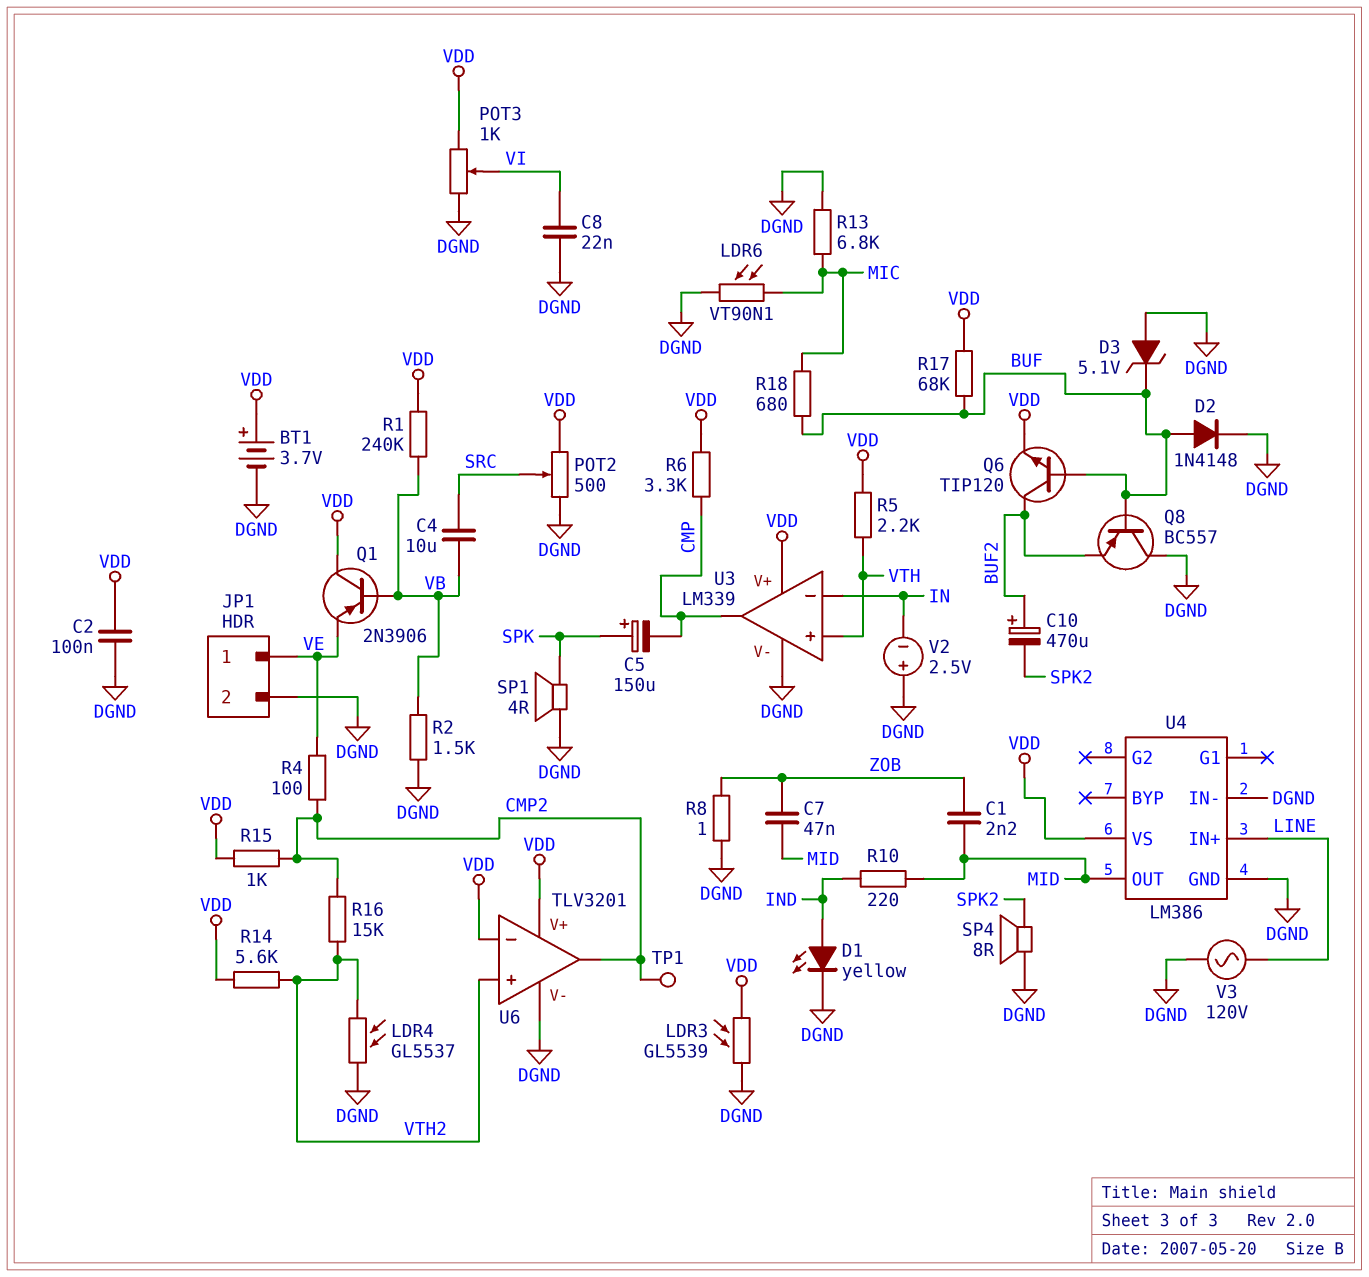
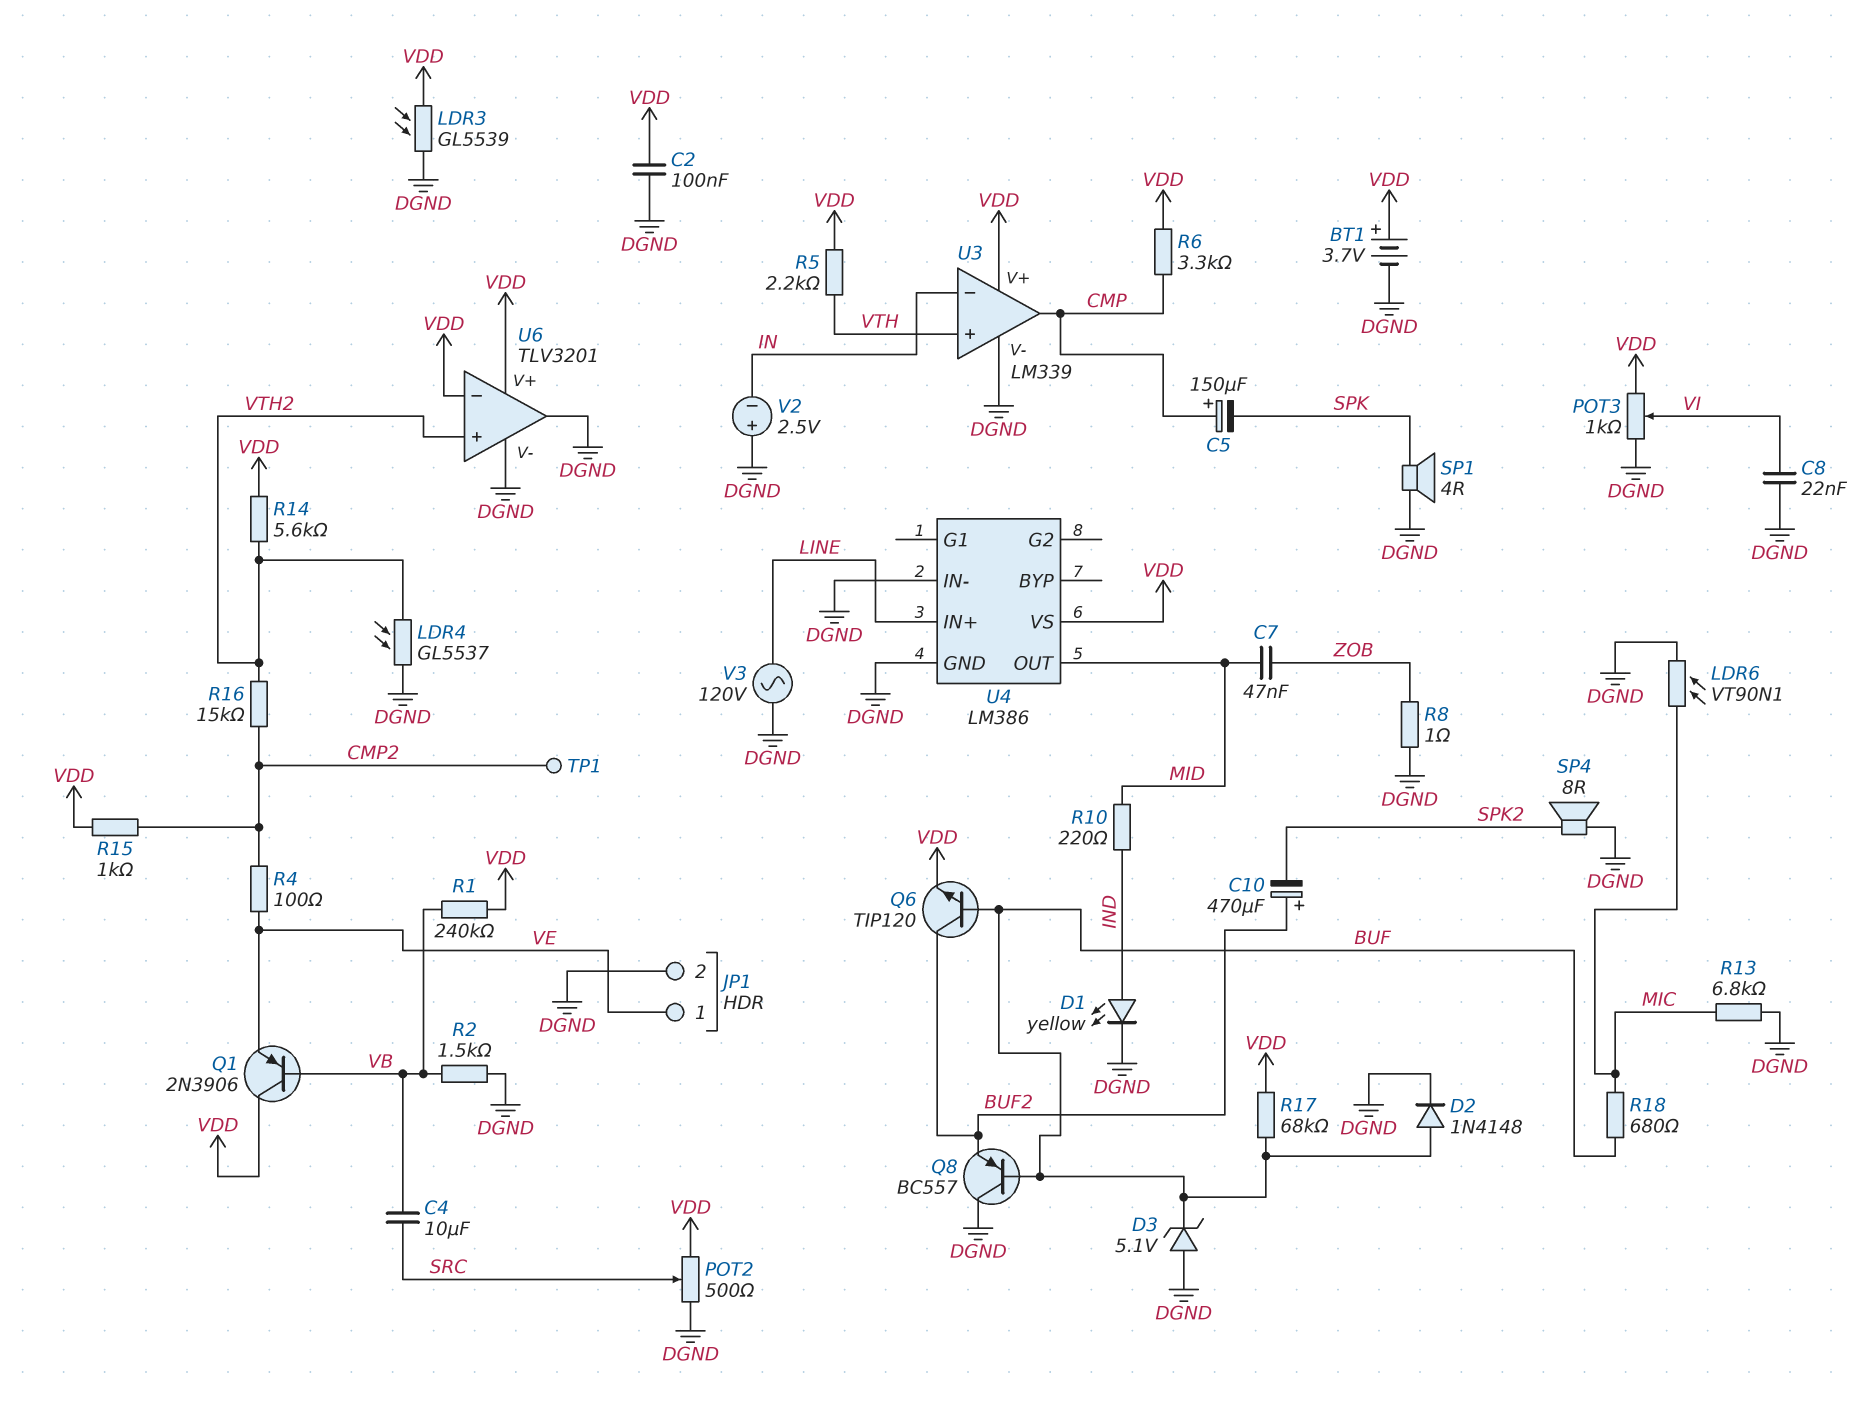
C1: 2.2nF (MID, ZOB) -> none
C5: 150uF (plus SPK, minus CMP) -> 150uF (plus CMP, minus SPK)
U6 pin out: CMP2 -> DGND

